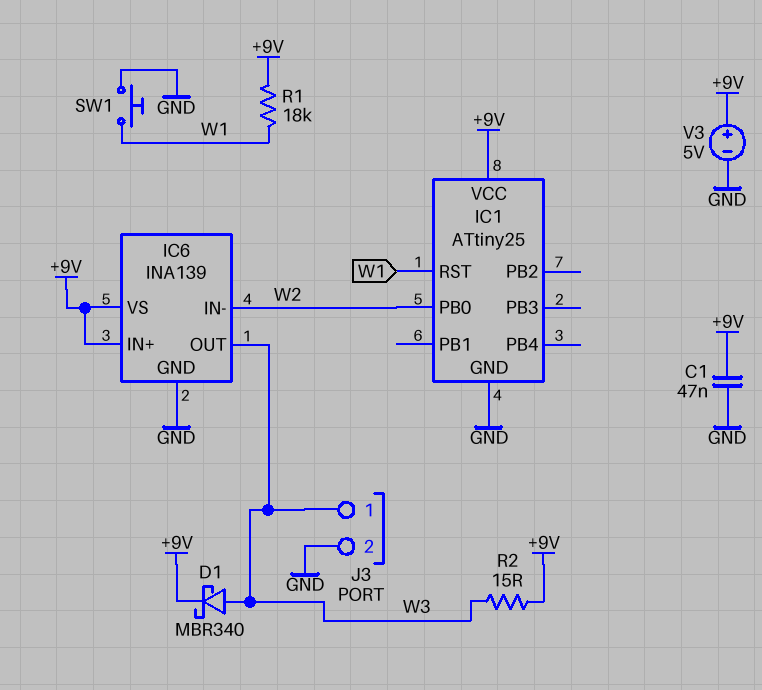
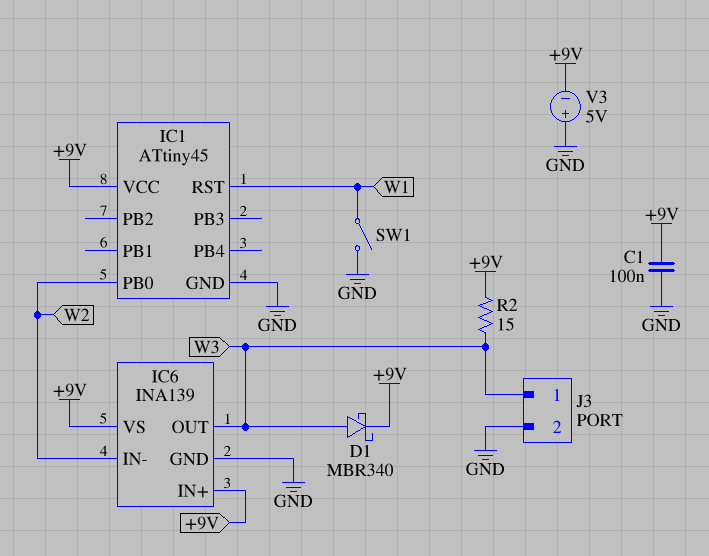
C1: 47nF (+9V, GND) -> 100nF (+9V, GND)
IC1: ATtiny25 -> ATtiny45
R1: 18k (+9V, W1) -> none
SW1: button (GND, W1) -> switch (GND, W1)
V3: 5V (plus +9V, minus GND) -> 5V (plus GND, minus +9V)

